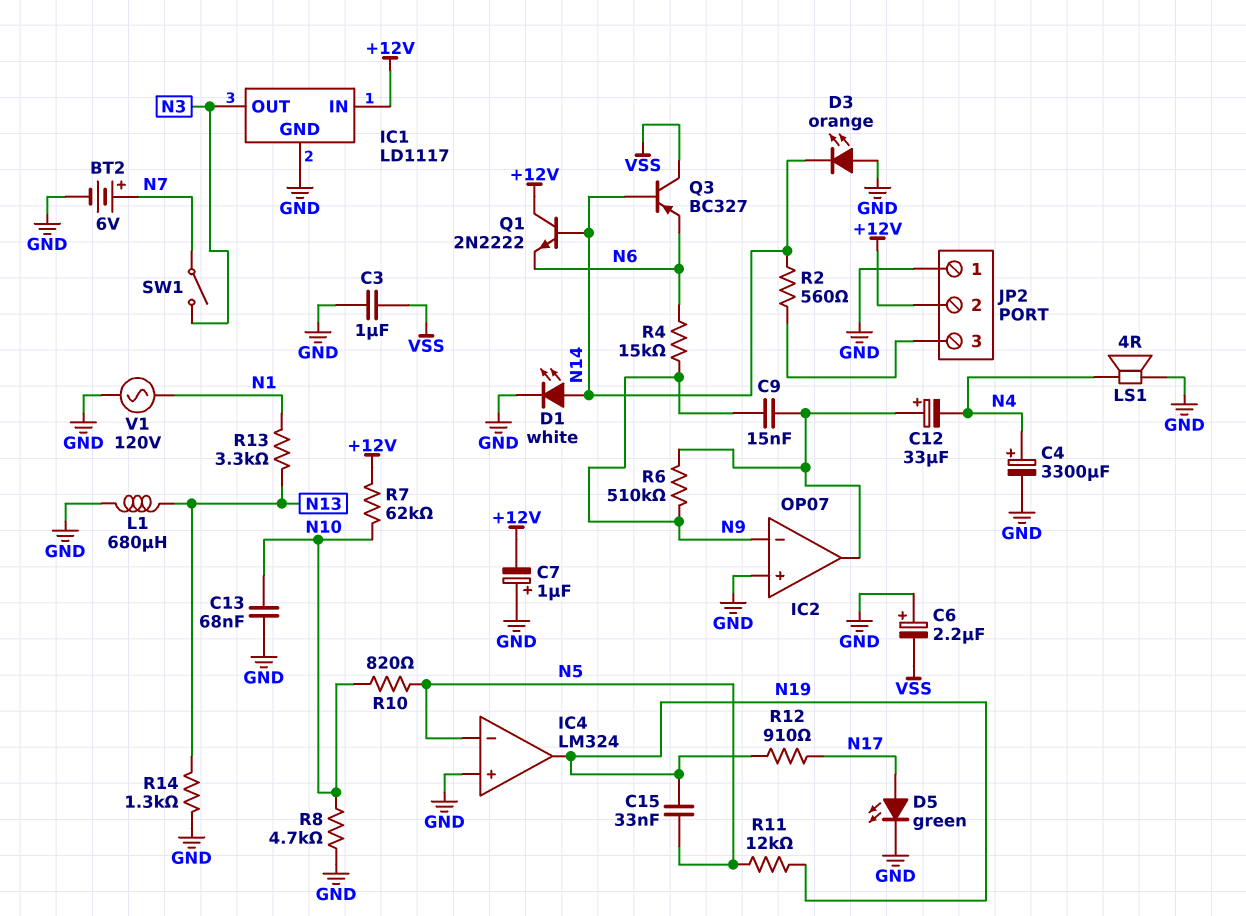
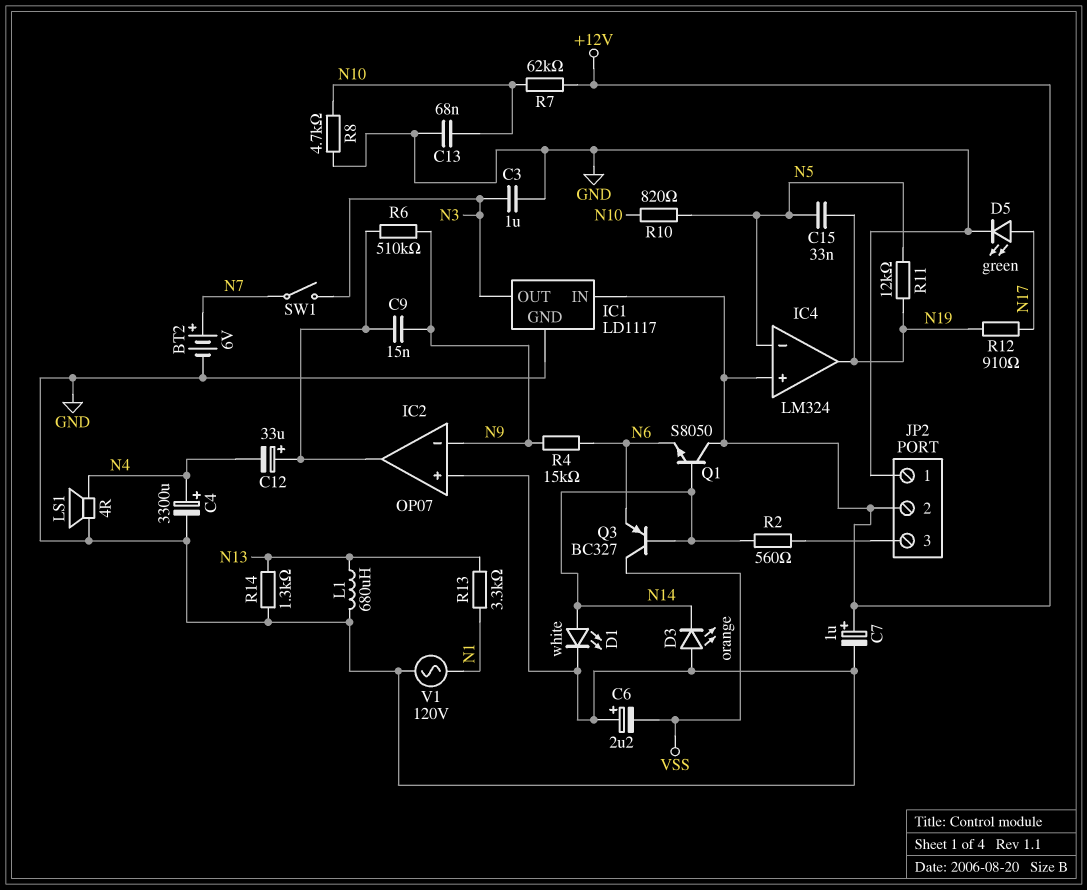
C3: 1uF (GND, VSS) -> 1uF (GND, N3)
C7: 1uF (plus GND, minus +12V) -> 1uF (plus +12V, minus GND)
IC4 pin in+: GND -> +12V
Q1: NPN 2N2222 (B N14, C +12V, E N6) -> NPN S8050 (B N14, C +12V, E N6)

